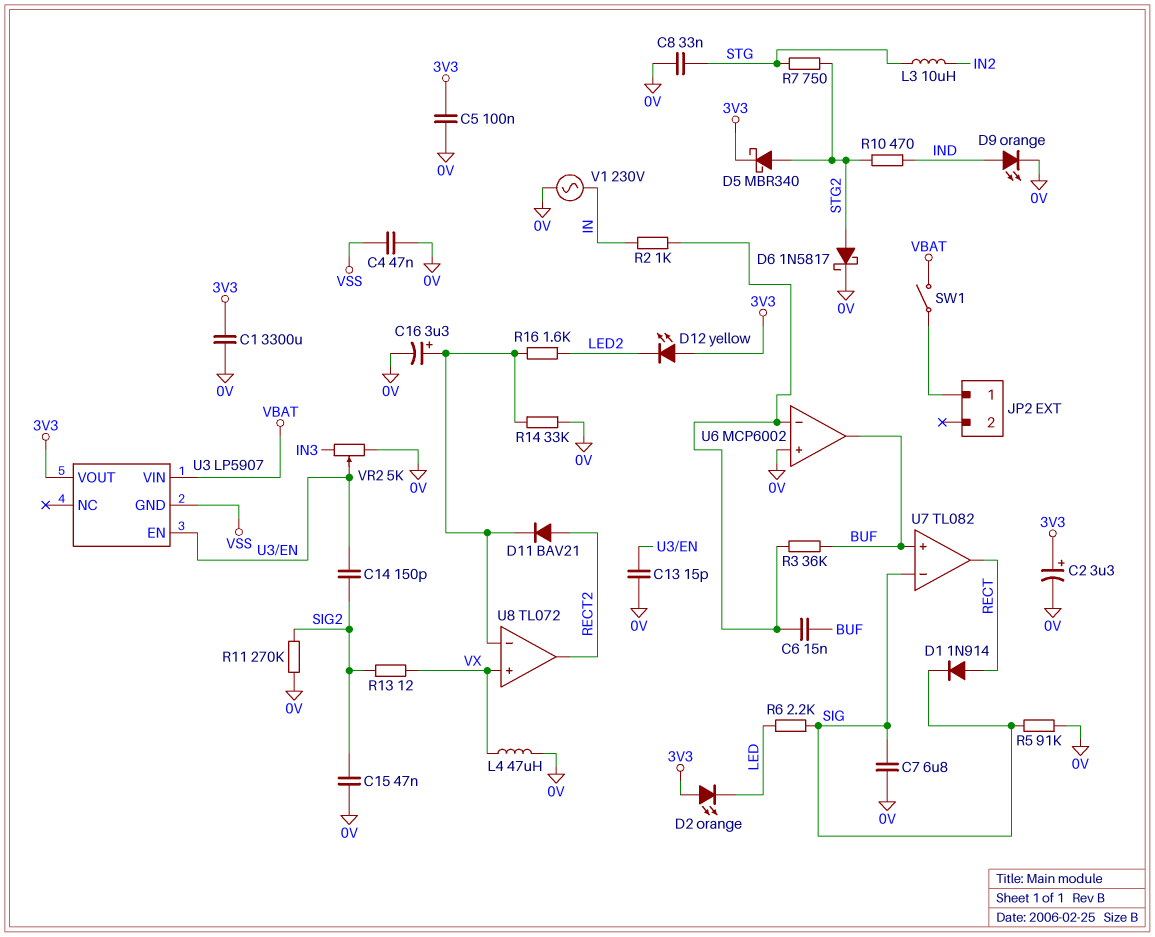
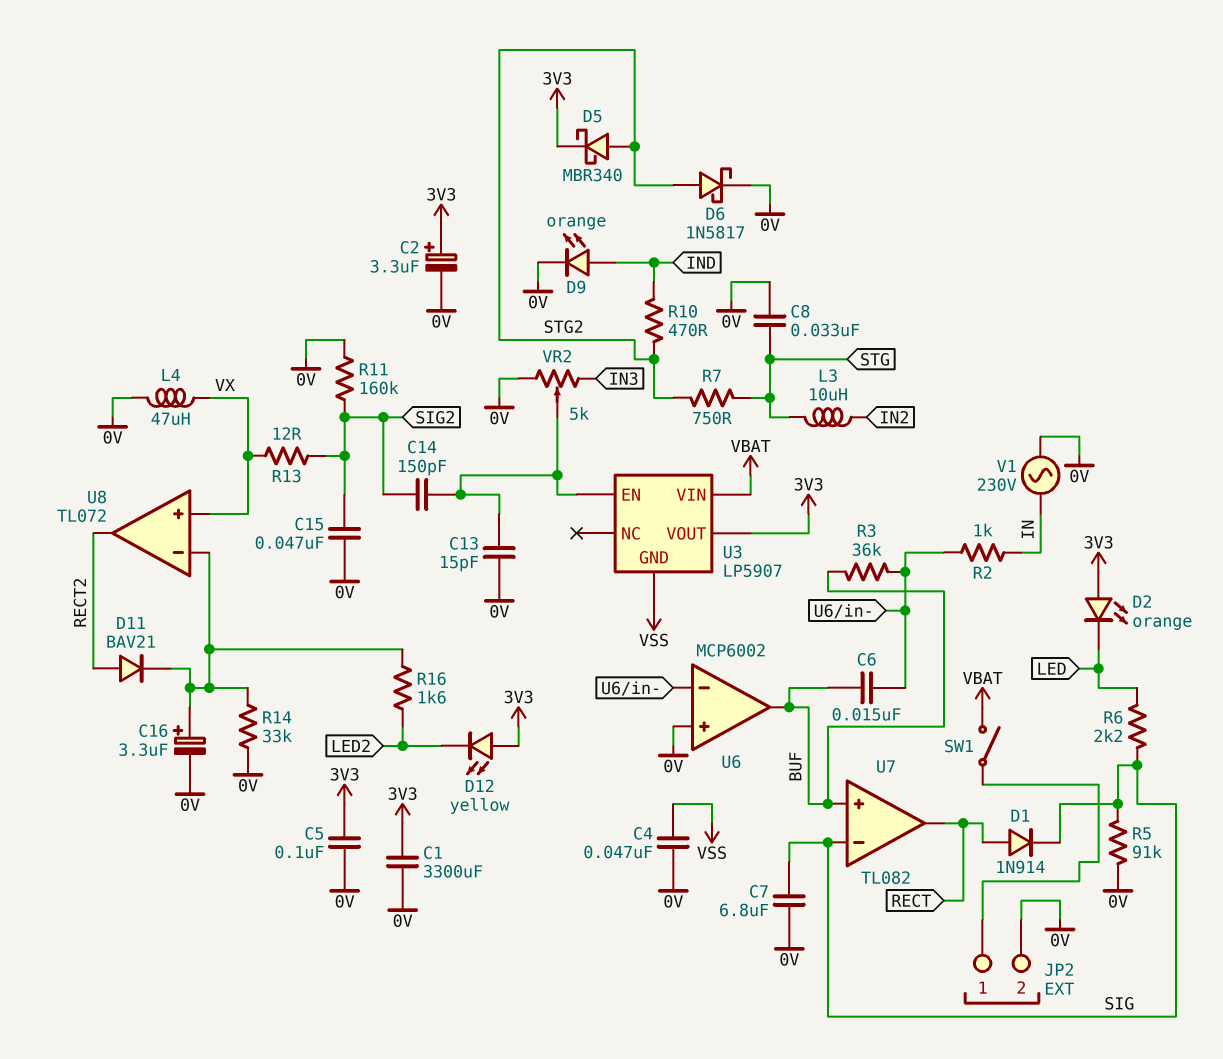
JP2 pin 2: none -> 0V
R11: 270k (0V, SIG2) -> 160k (0V, SIG2)

